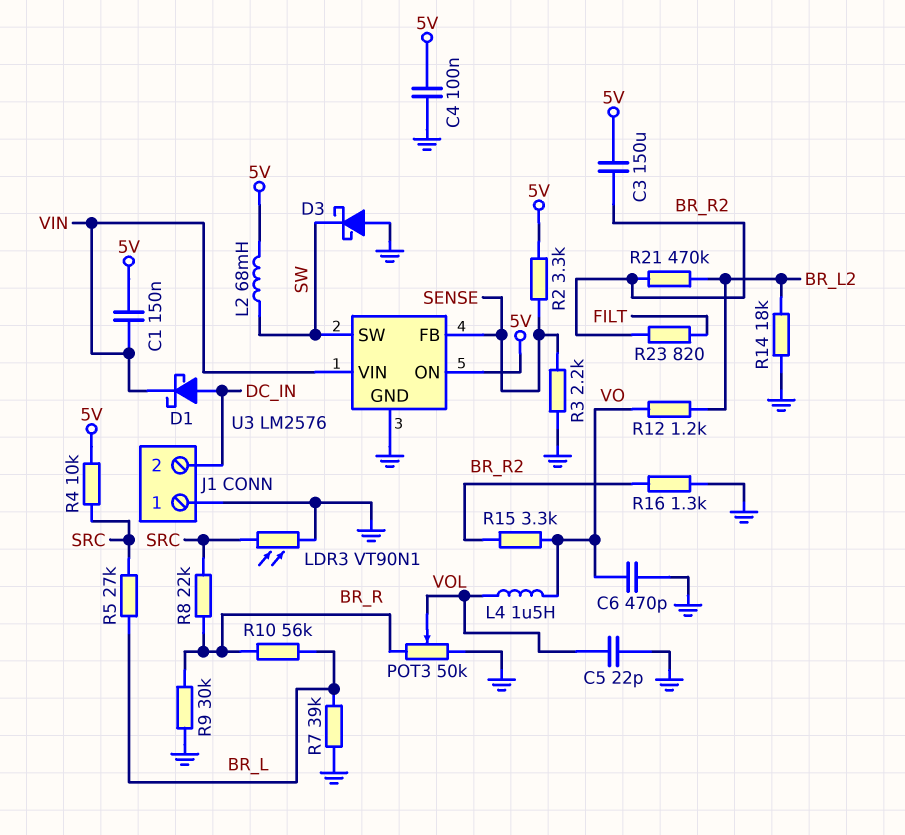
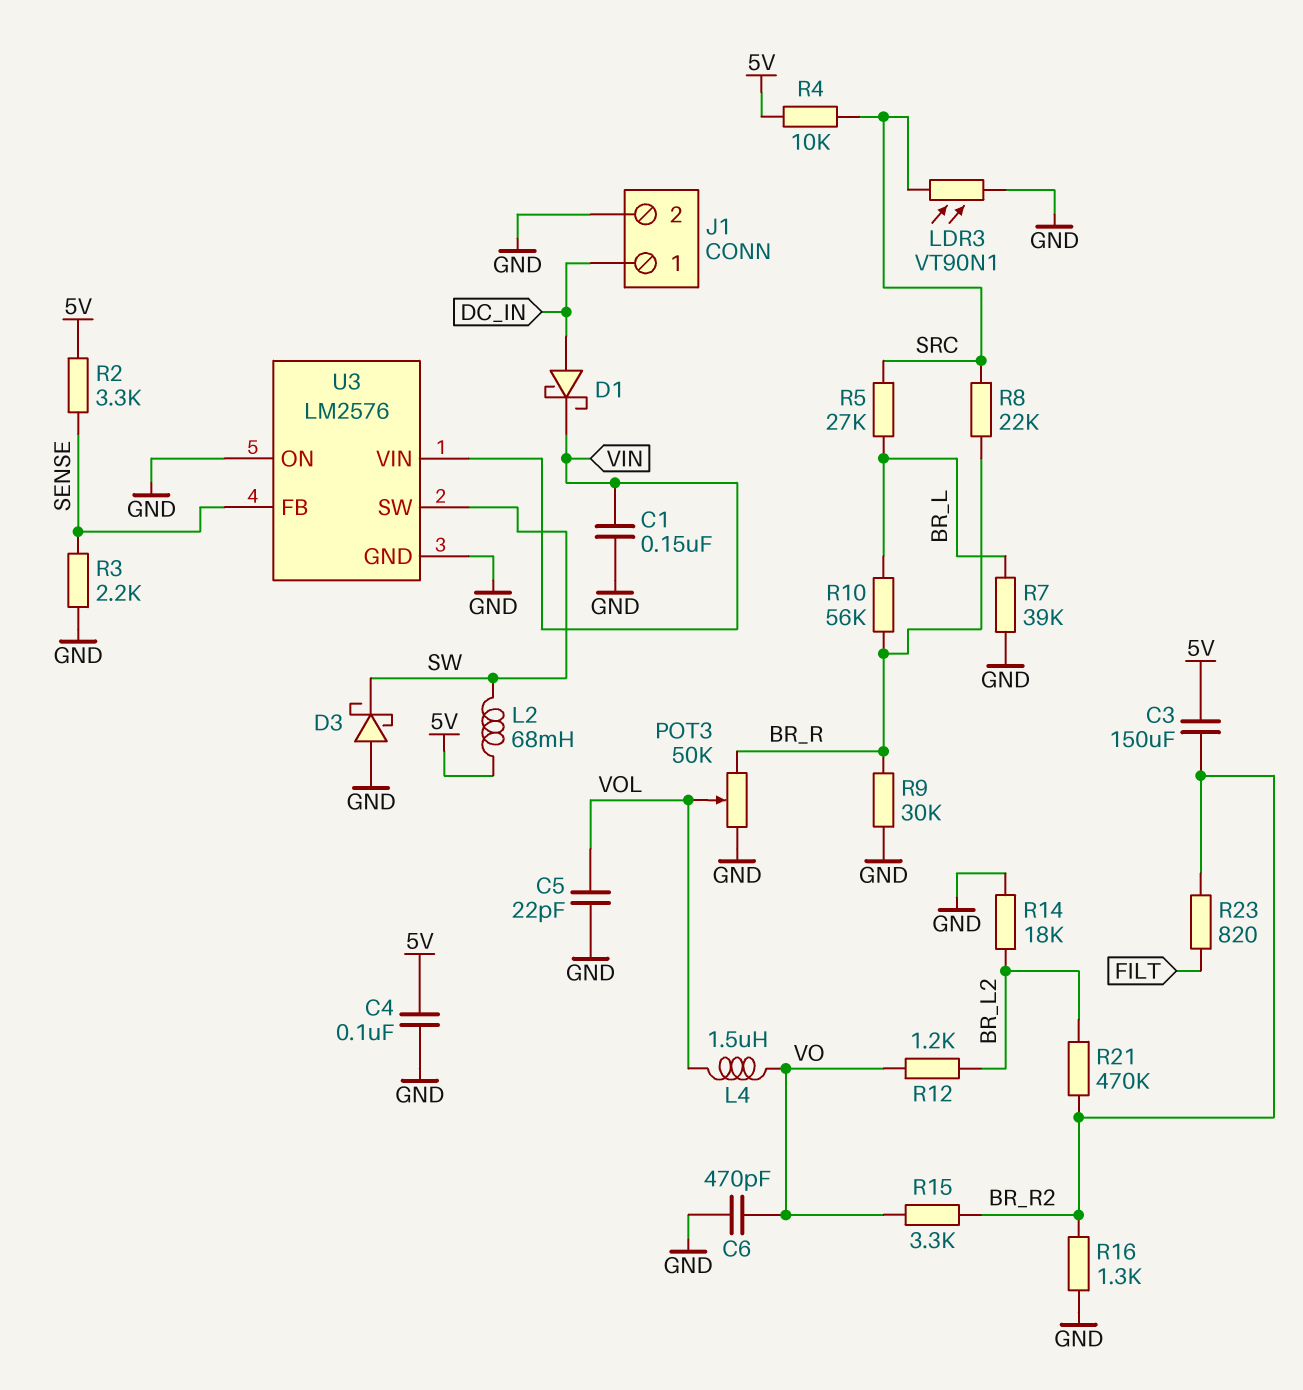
C1: 150nF (5V, VIN) -> 150nF (GND, VIN)
J1 pin 1: GND -> DC_IN
J1 pin 2: DC_IN -> GND
U3 pin ON: 5V -> GND

